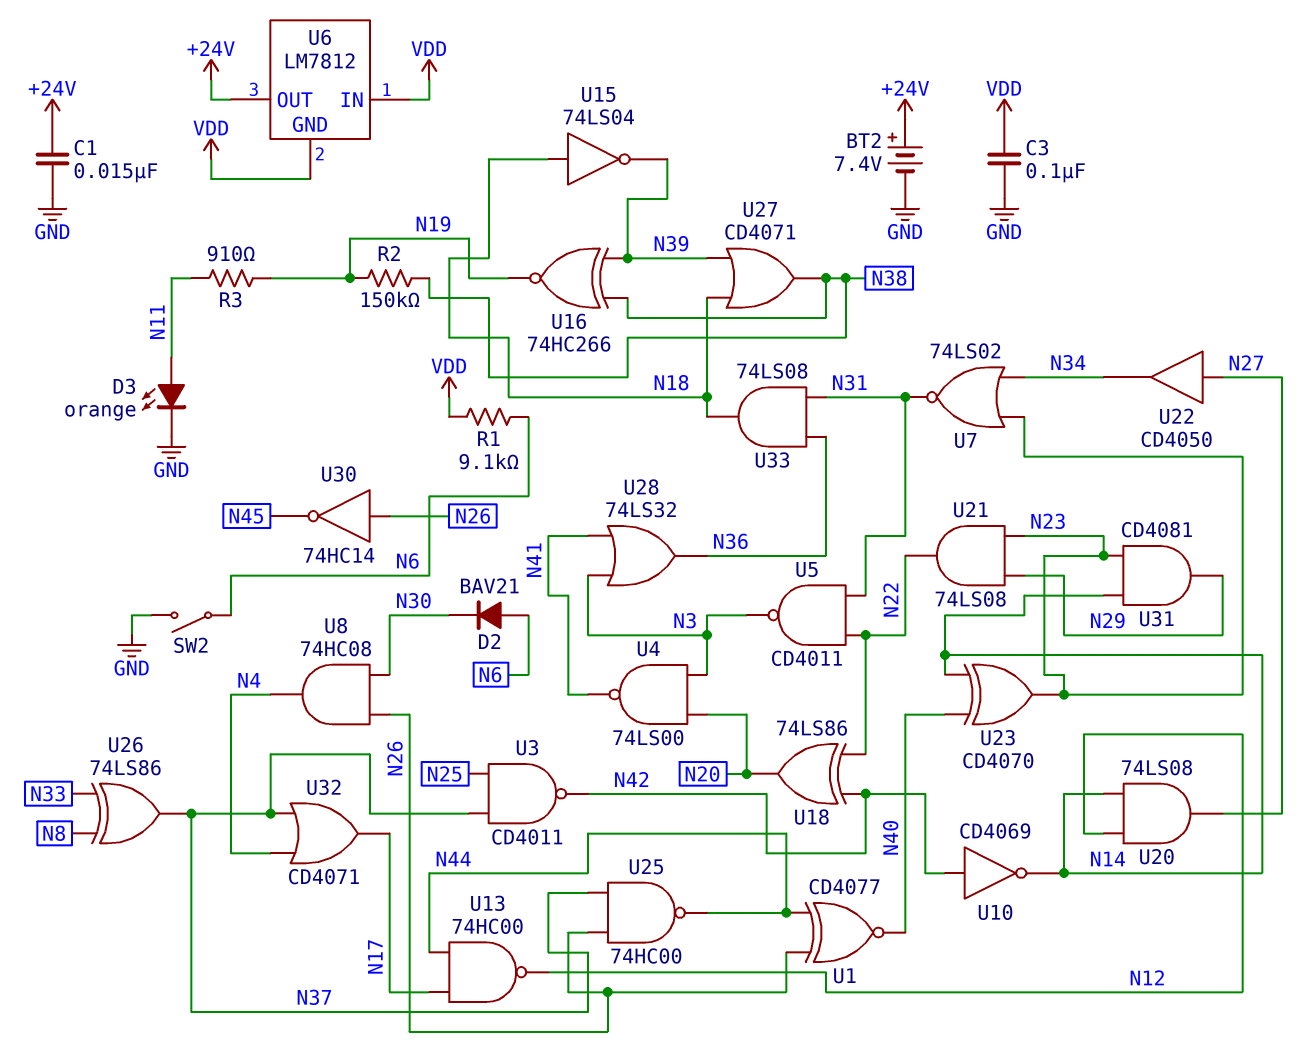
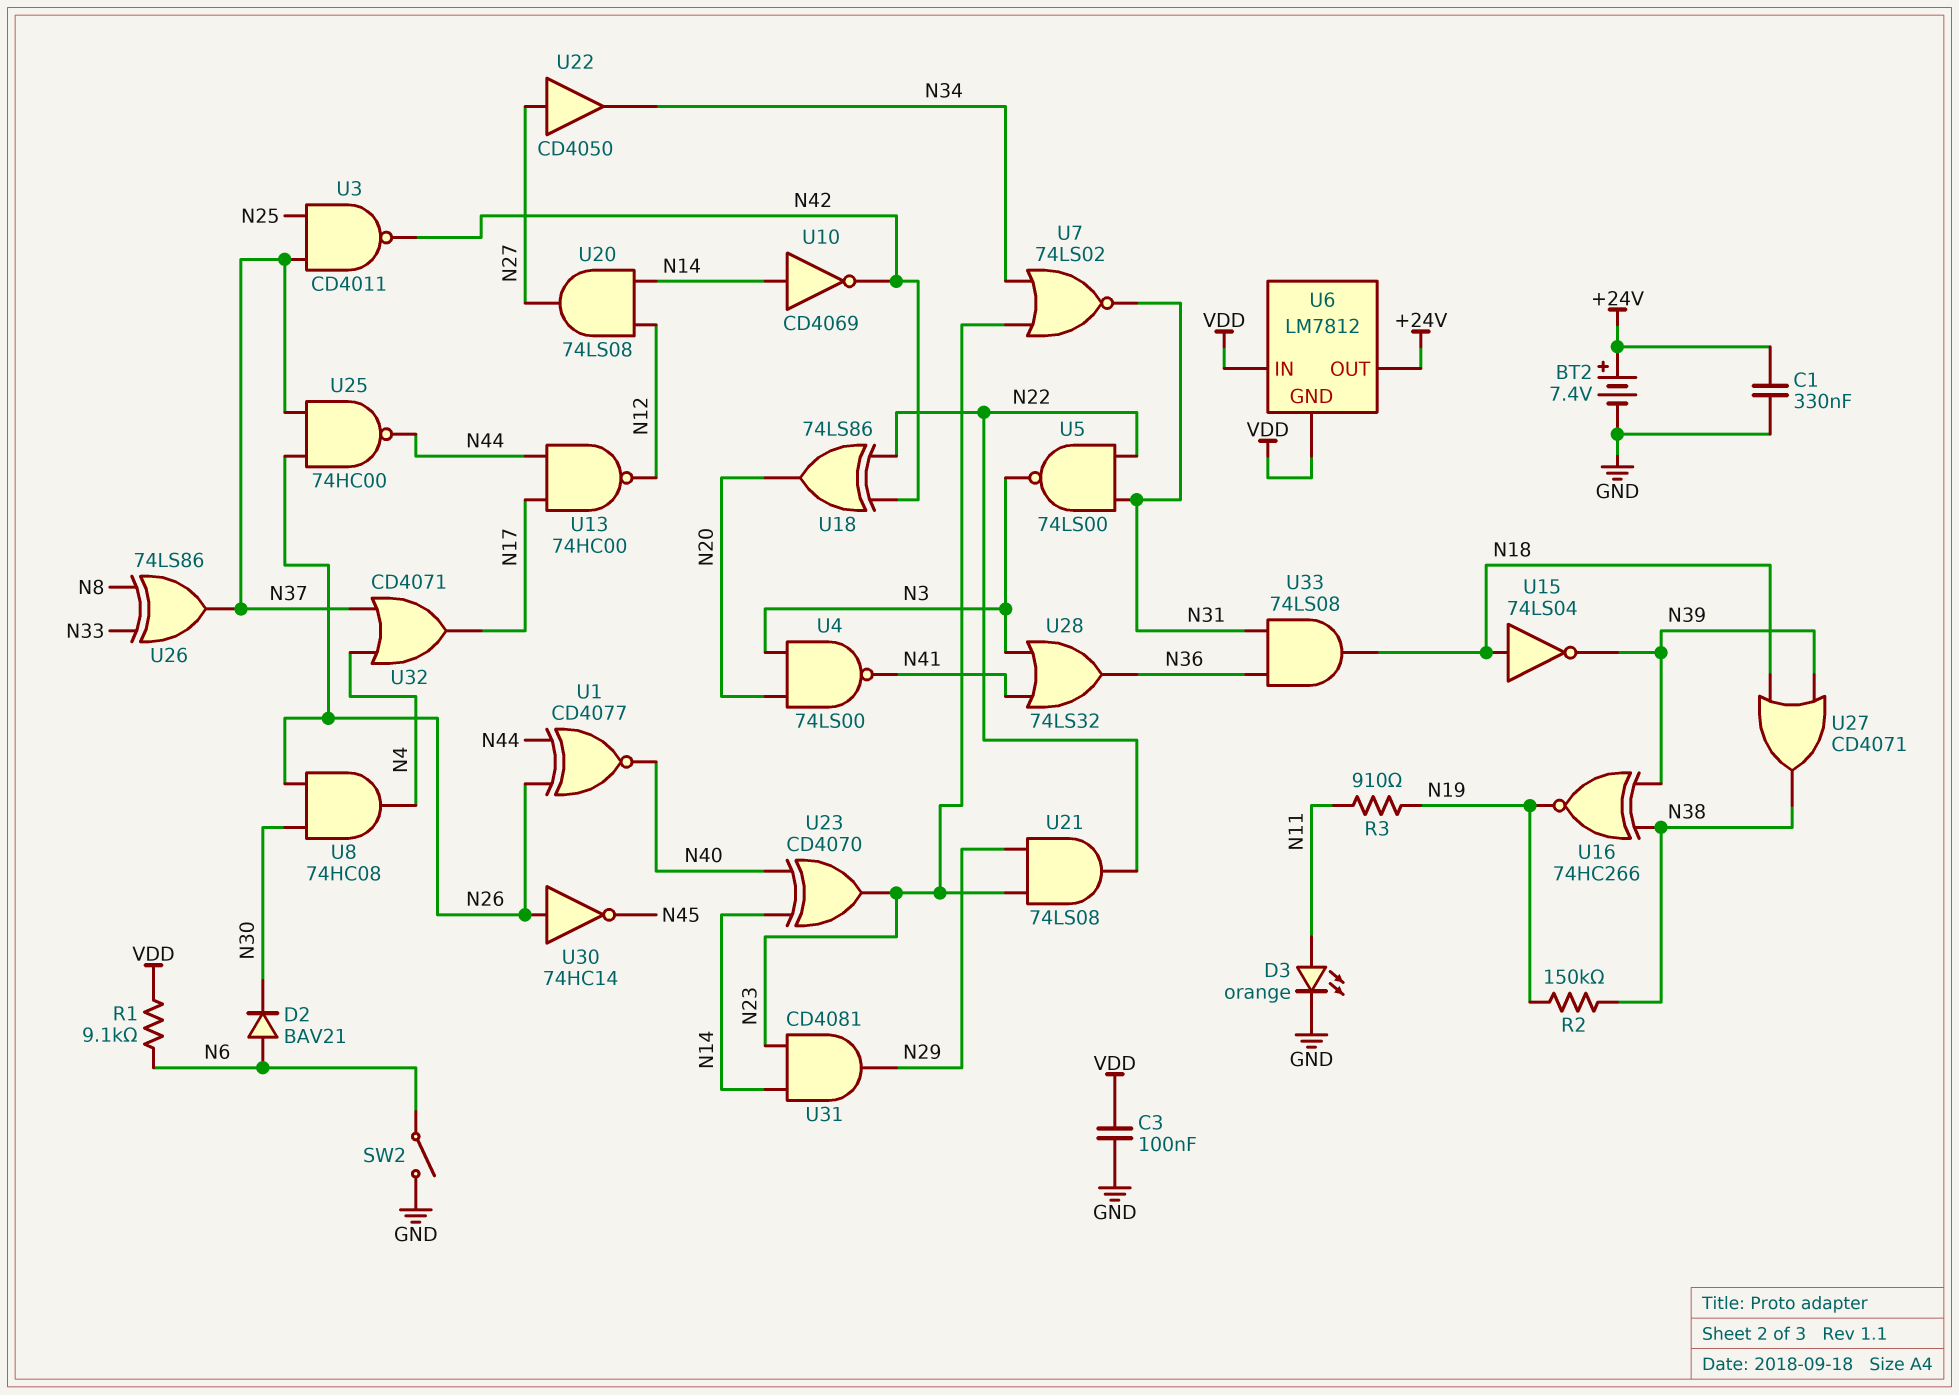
C1: 15nF (+24V, GND) -> 330nF (+24V, GND)
U5: NAND CD4011 (in N22, in N31, out N3) -> NAND 74LS00 (in N22, in N31, out N3)
U10: NOT CD4069 (in N42, out N14) -> NOT CD4069 (in N14, out N42)

